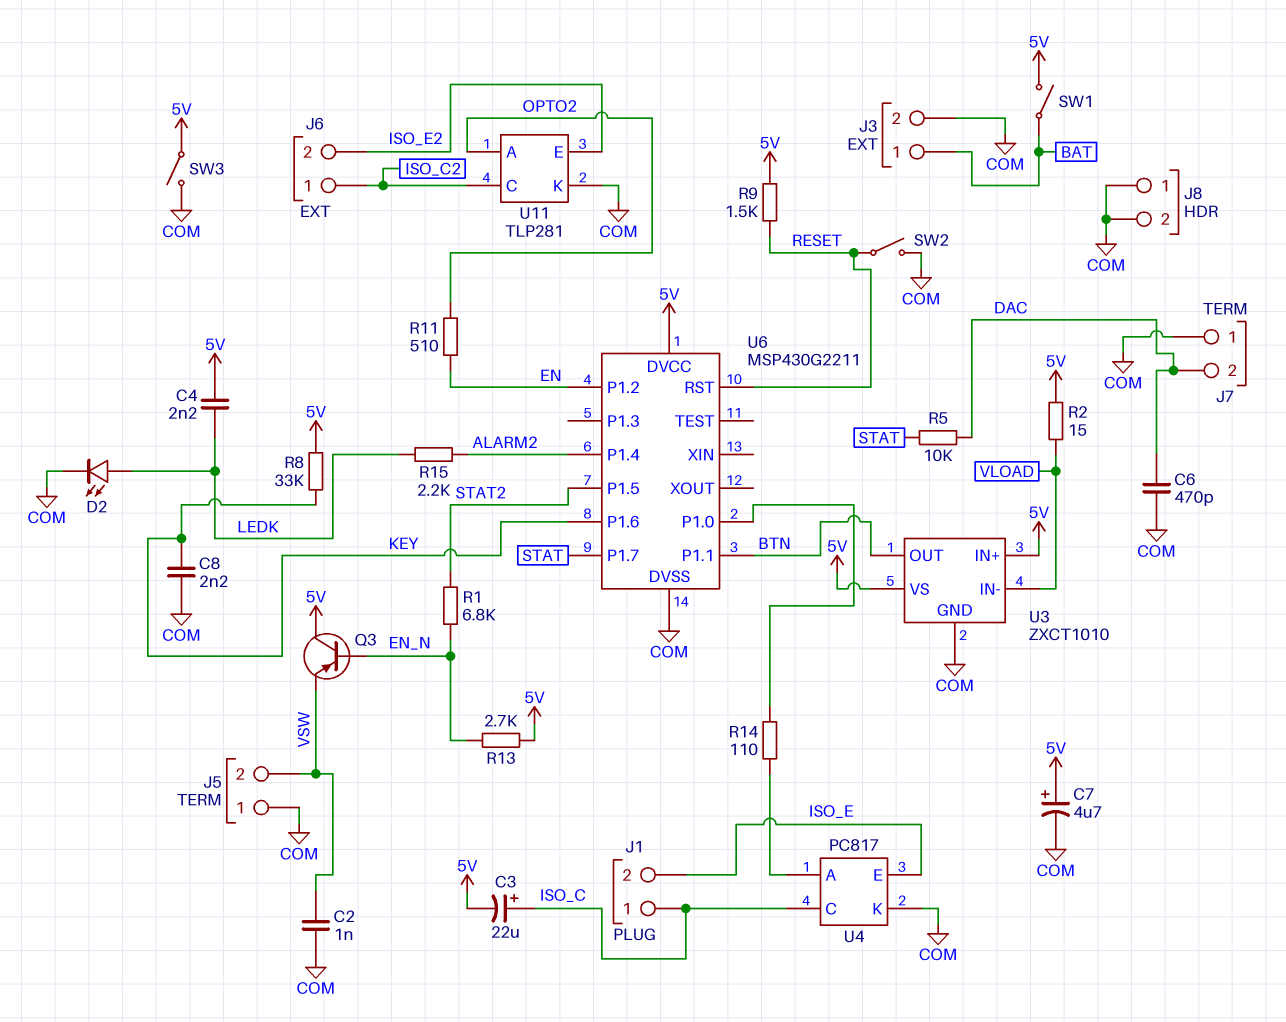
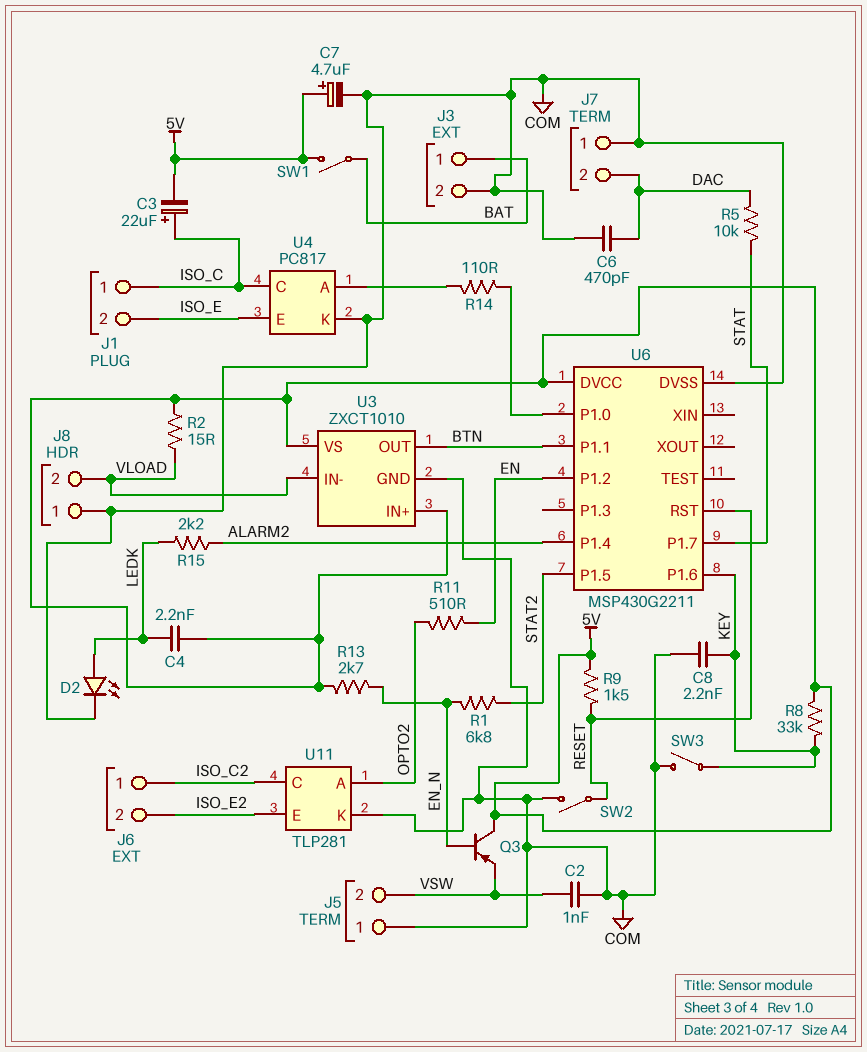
J8 pin 2: COM -> VLOAD
SW3: switch (5V, COM) -> switch (COM, KEY)

